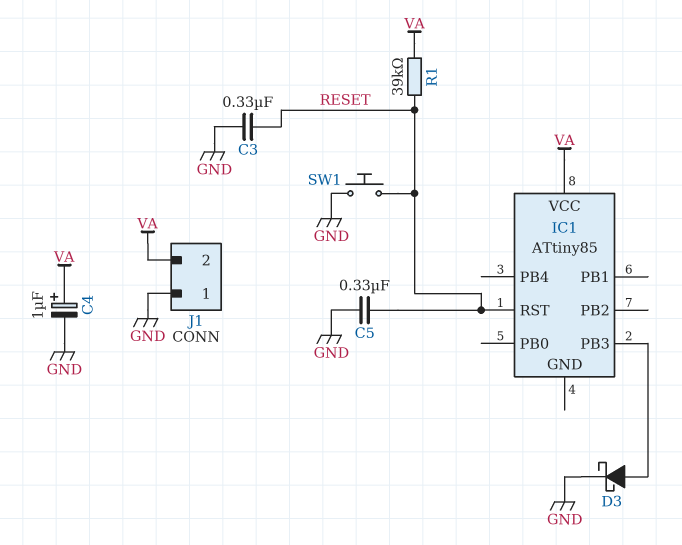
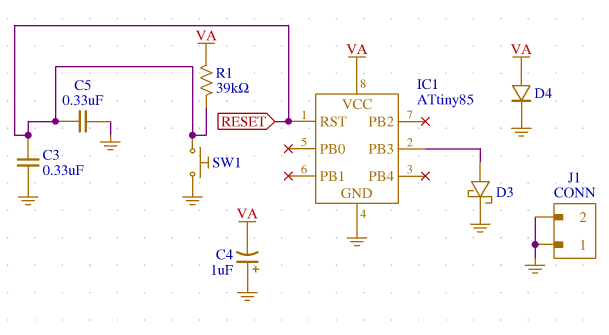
C4: 1uF (plus VA, minus GND) -> 1uF (plus GND, minus VA)
D4: none -> diode (A VA, K GND)
IC1 pin GND: none -> GND
J1 pin 2: VA -> GND

